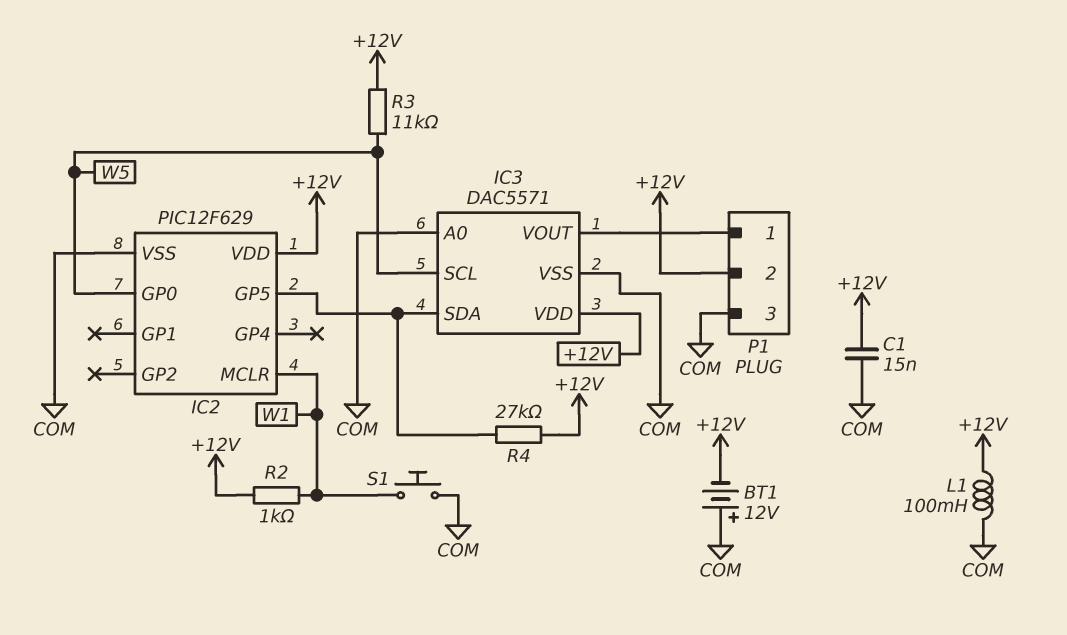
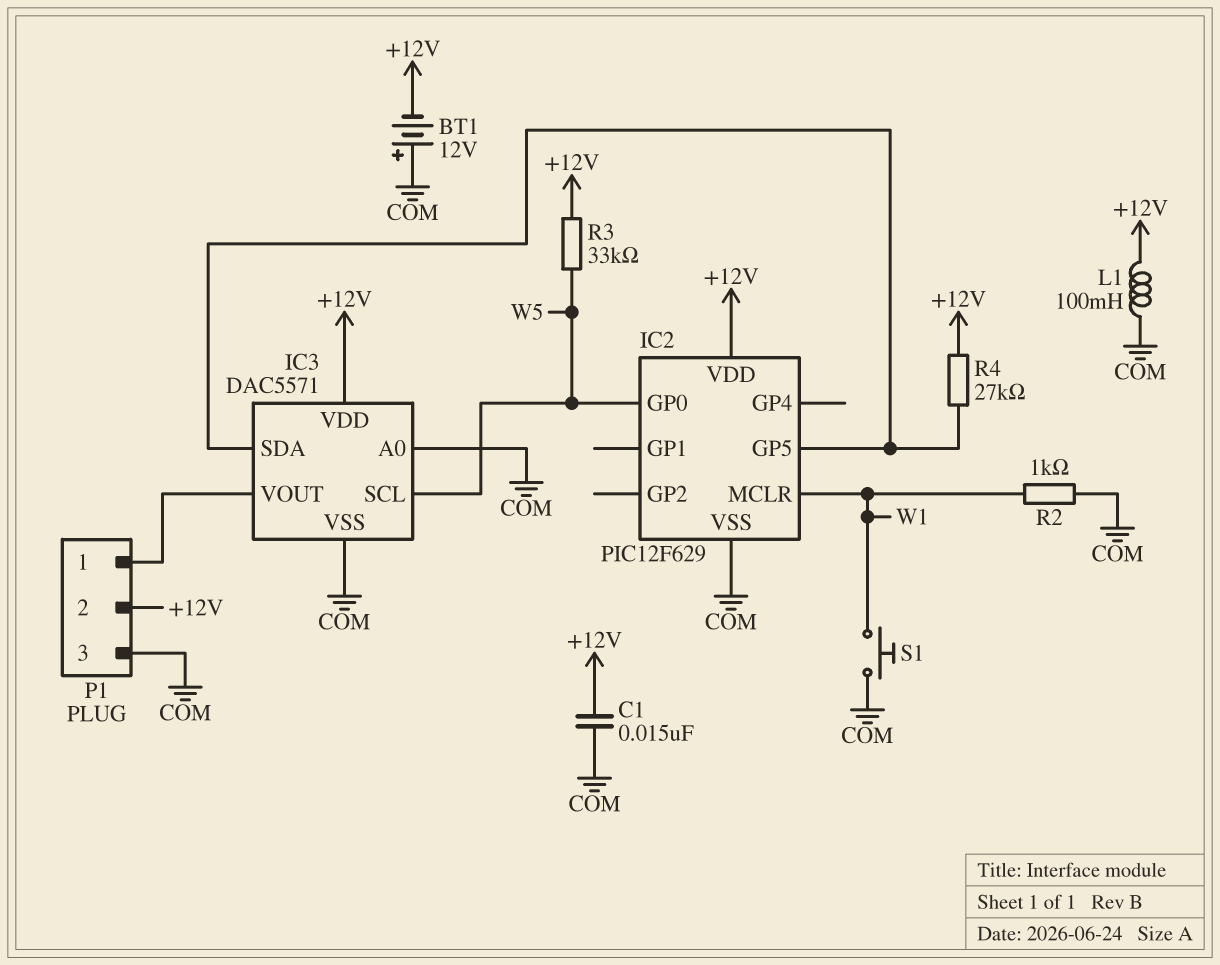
R2: 1k (+12V, W1) -> 1k (COM, W1)
R3: 11k (+12V, W5) -> 33k (+12V, W5)

